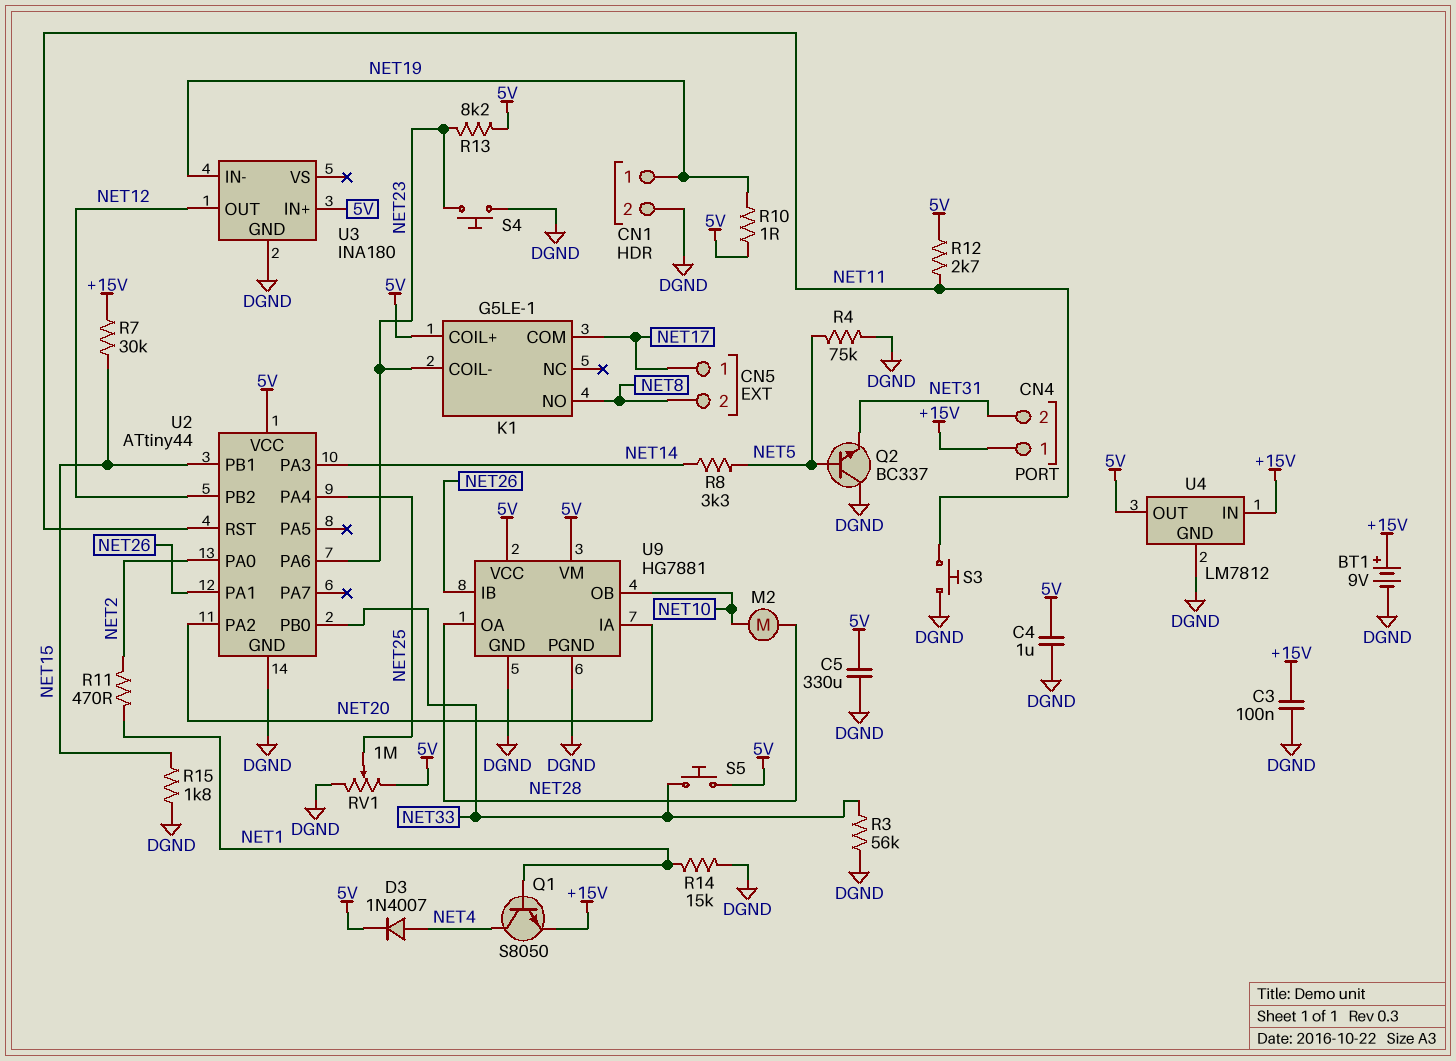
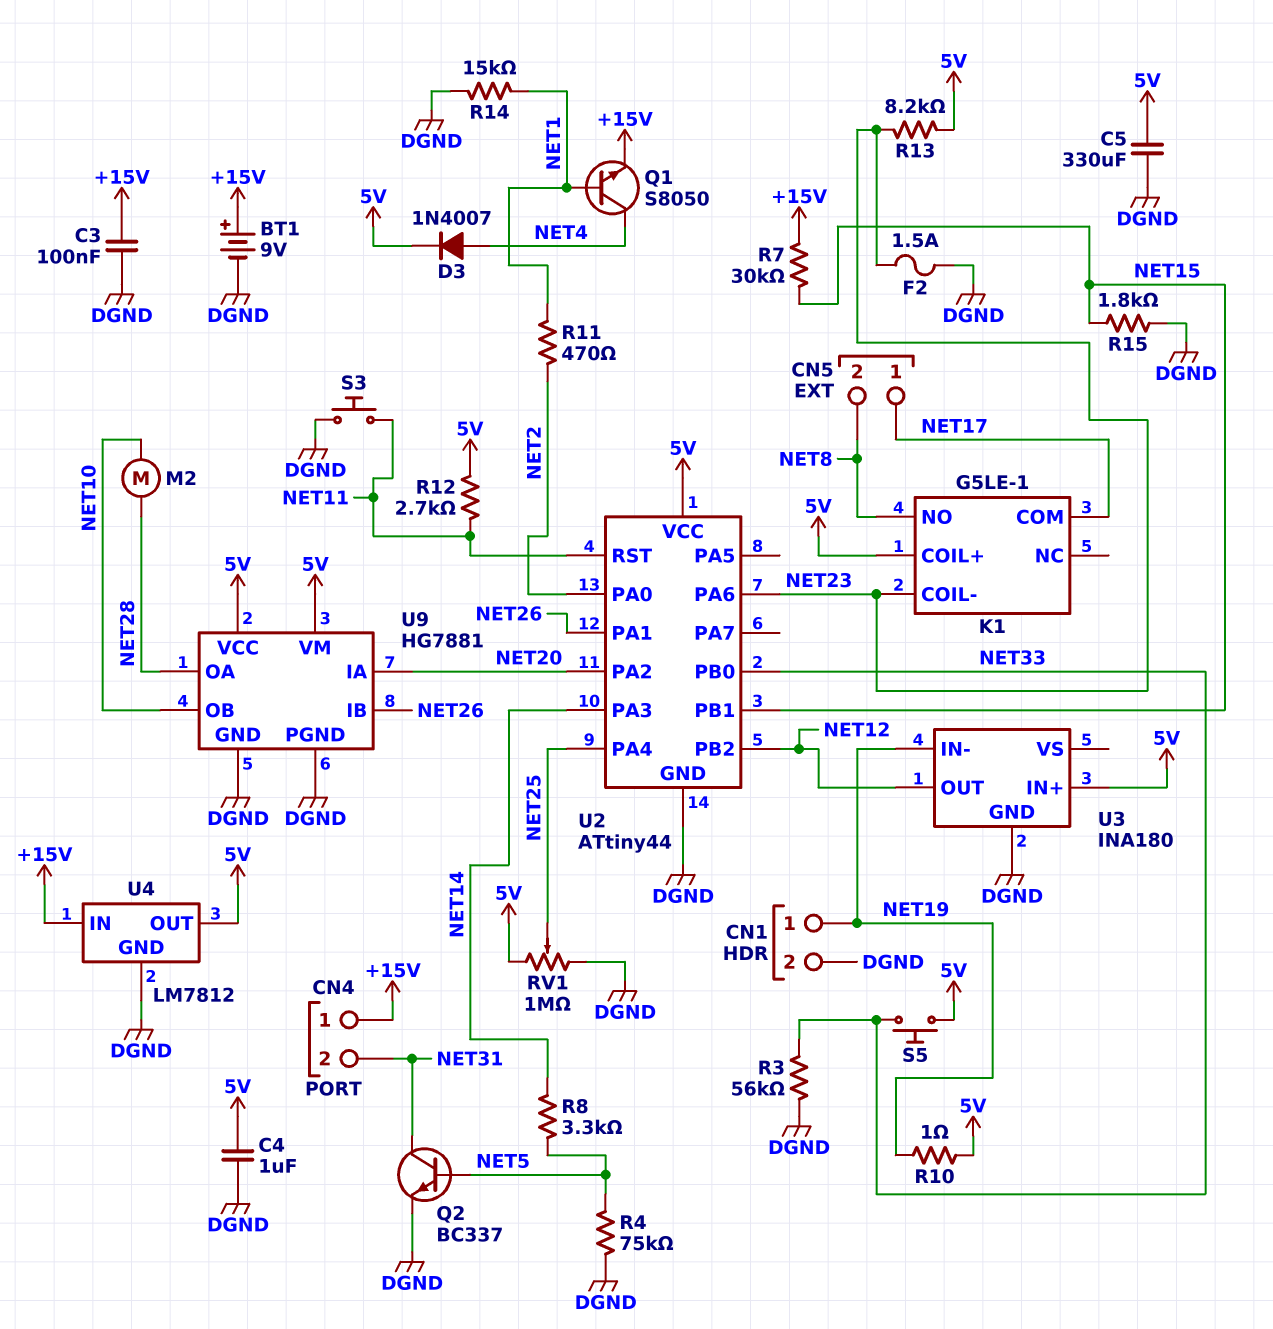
F2: none -> 1.5A (DGND, NET23)
Q2: NPN BC337 (B NET5, C DGND, E NET31) -> NPN BC337 (B NET5, C NET31, E DGND)
S4: button (DGND, NET23) -> none

